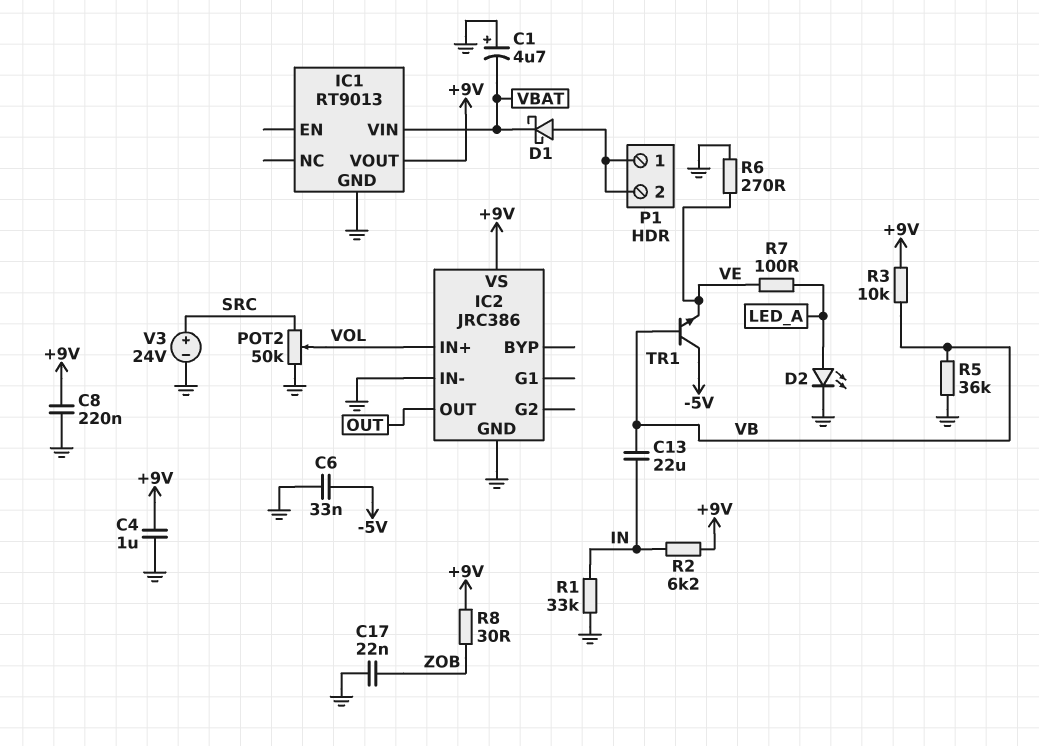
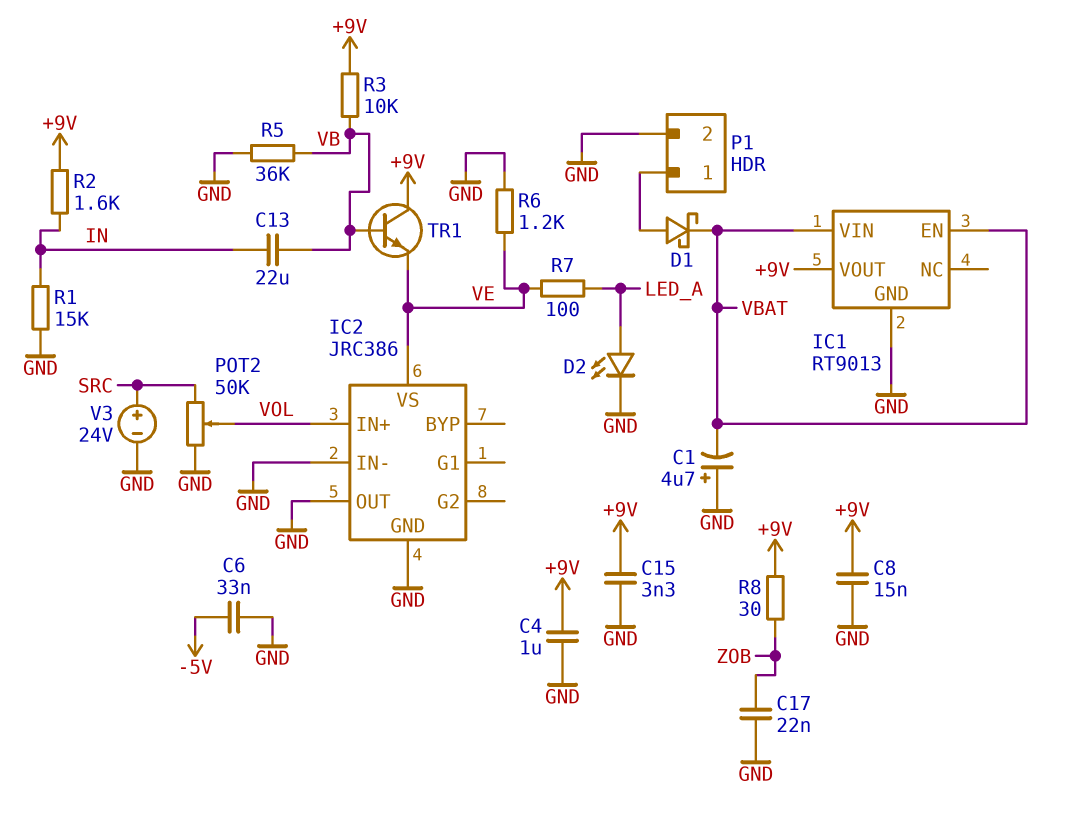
C8: 220nF (+9V, GND) -> 15nF (+9V, GND)
C15: none -> 3.3nF (+9V, GND)
IC1 pin EN: none -> VBAT
IC2 pin OUT: OUT -> GND
IC2 pin VS: +9V -> VE
P1 pin 2: P1/1 -> GND
R1: 33k (GND, IN) -> 15k (GND, IN)
R2: 6.2k (+9V, IN) -> 1.6k (+9V, IN)
R6: 270 (GND, VE) -> 1.2k (GND, VE)
TR1: NPN (B VB, C -5V, E VE) -> NPN (B VB, C +9V, E VE)

